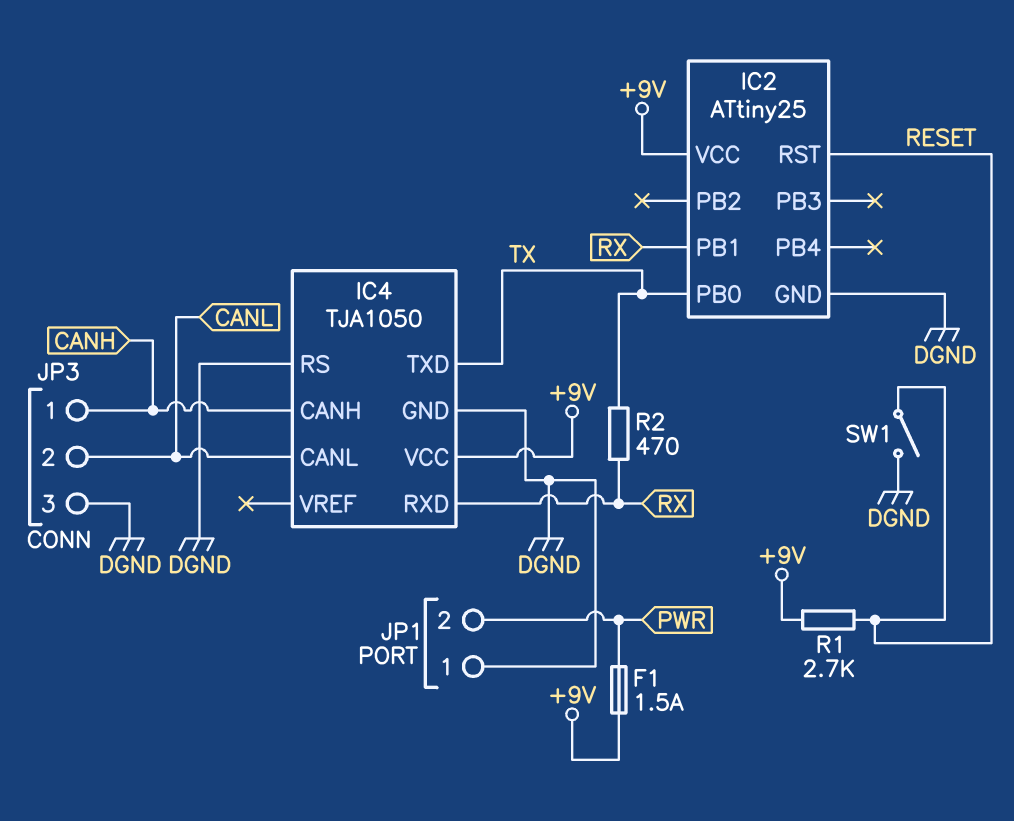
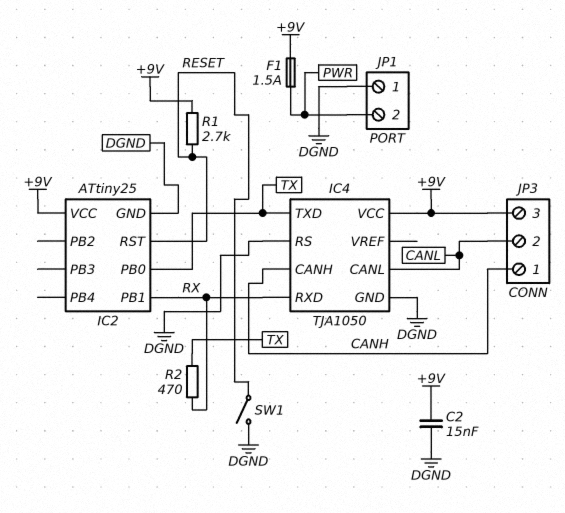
C2: none -> 15nF (+9V, DGND)
JP3 pin 3: DGND -> +9V

